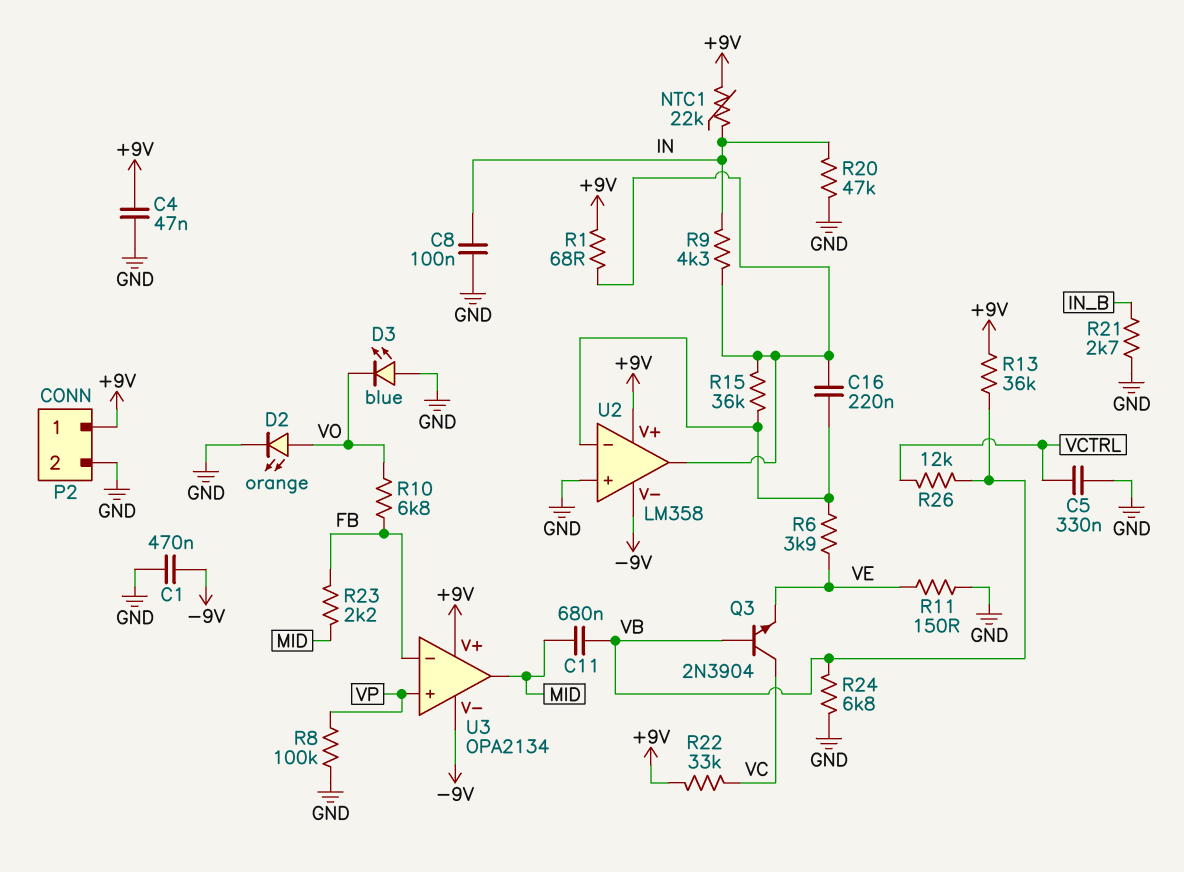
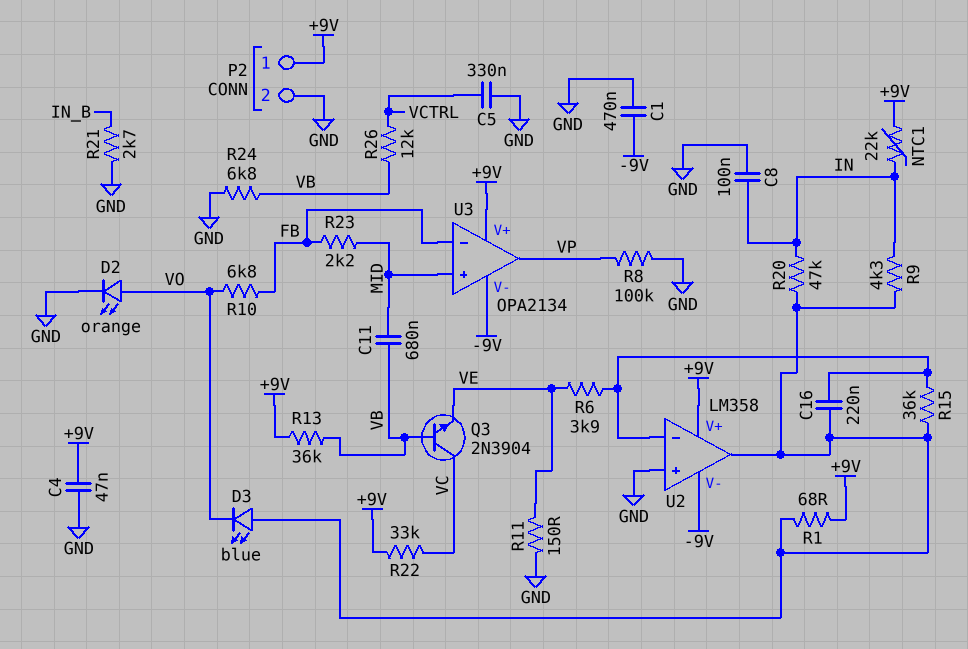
D3: LED blue (A GND, K VO) -> LED blue (A U2/out, K VO)
R20: 47k (GND, IN) -> 47k (IN, U2/out)
U3 pin in+: VP -> MID
U3 pin out: MID -> VP

